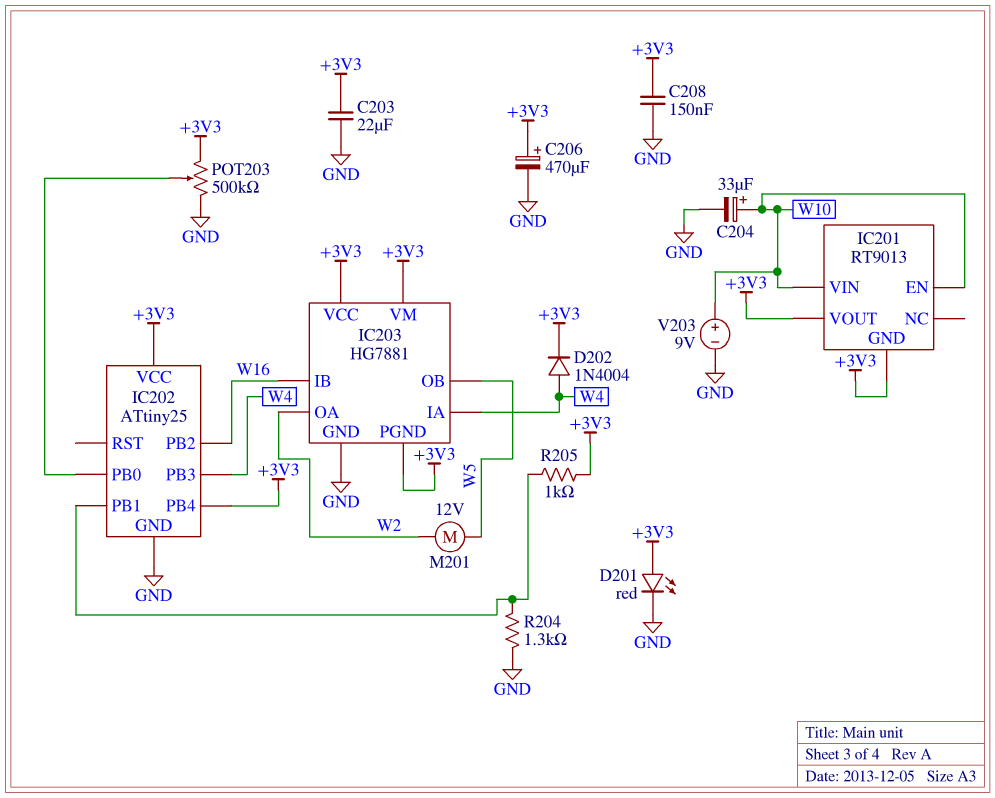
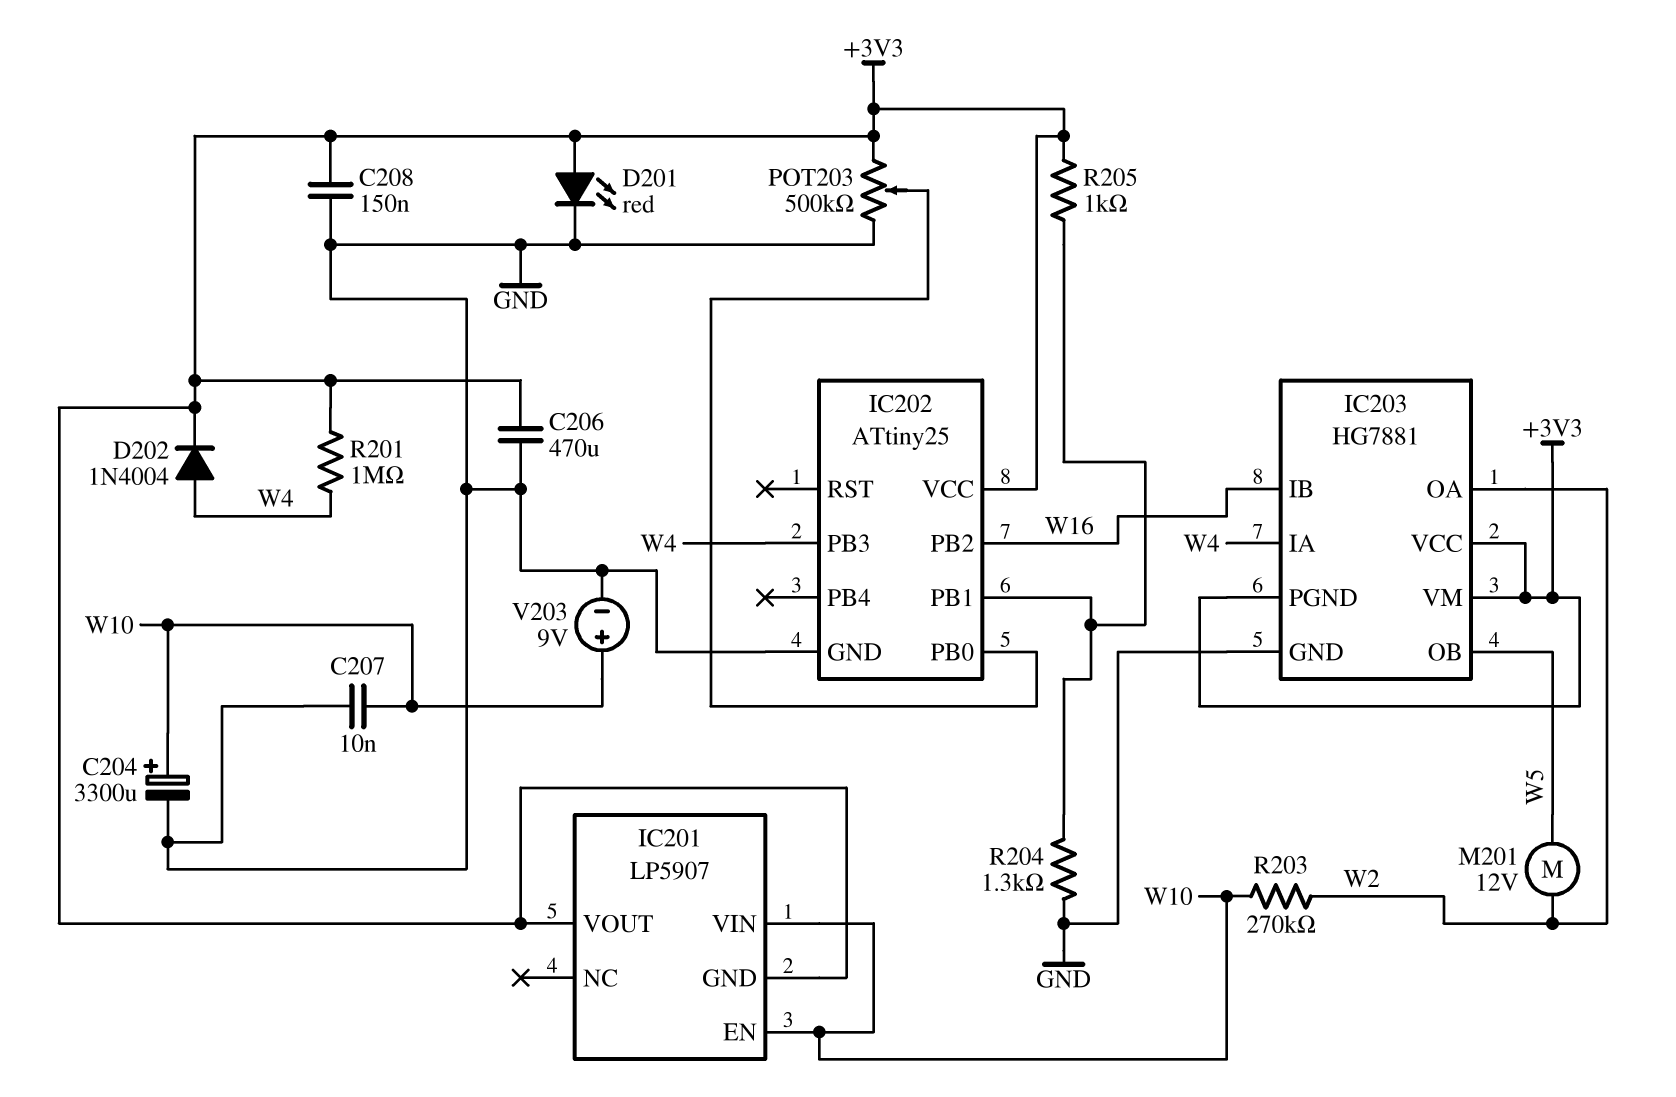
C203: 22uF (+3V3, GND) -> none
C204: 33uF (plus W10, minus GND) -> 3300uF (plus W10, minus GND)
C206: 470uF (plus +3V3, minus GND) -> 470uF (+3V3, GND)
C207: none -> 10nF (GND, W10)
IC201: RT9013 -> LP5907
IC202 pin PB4: +3V3 -> none
R201: none -> 1M (+3V3, W4)
R203: none -> 270k (W2, W10)

